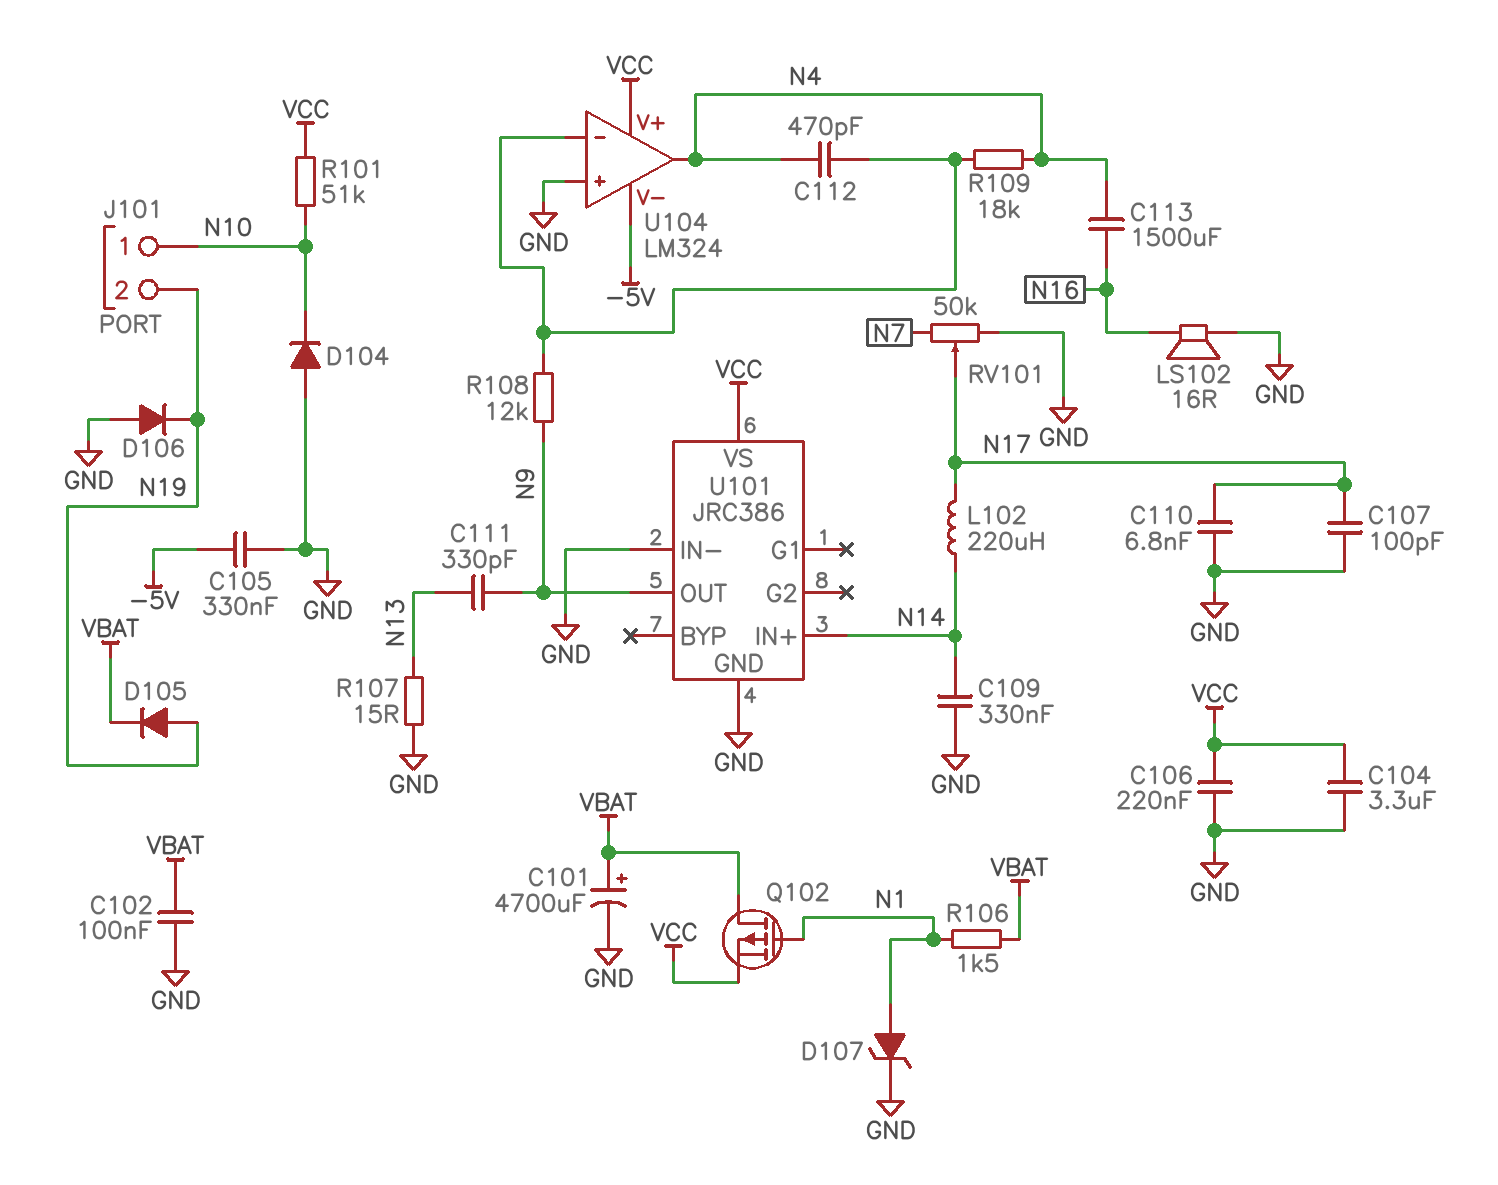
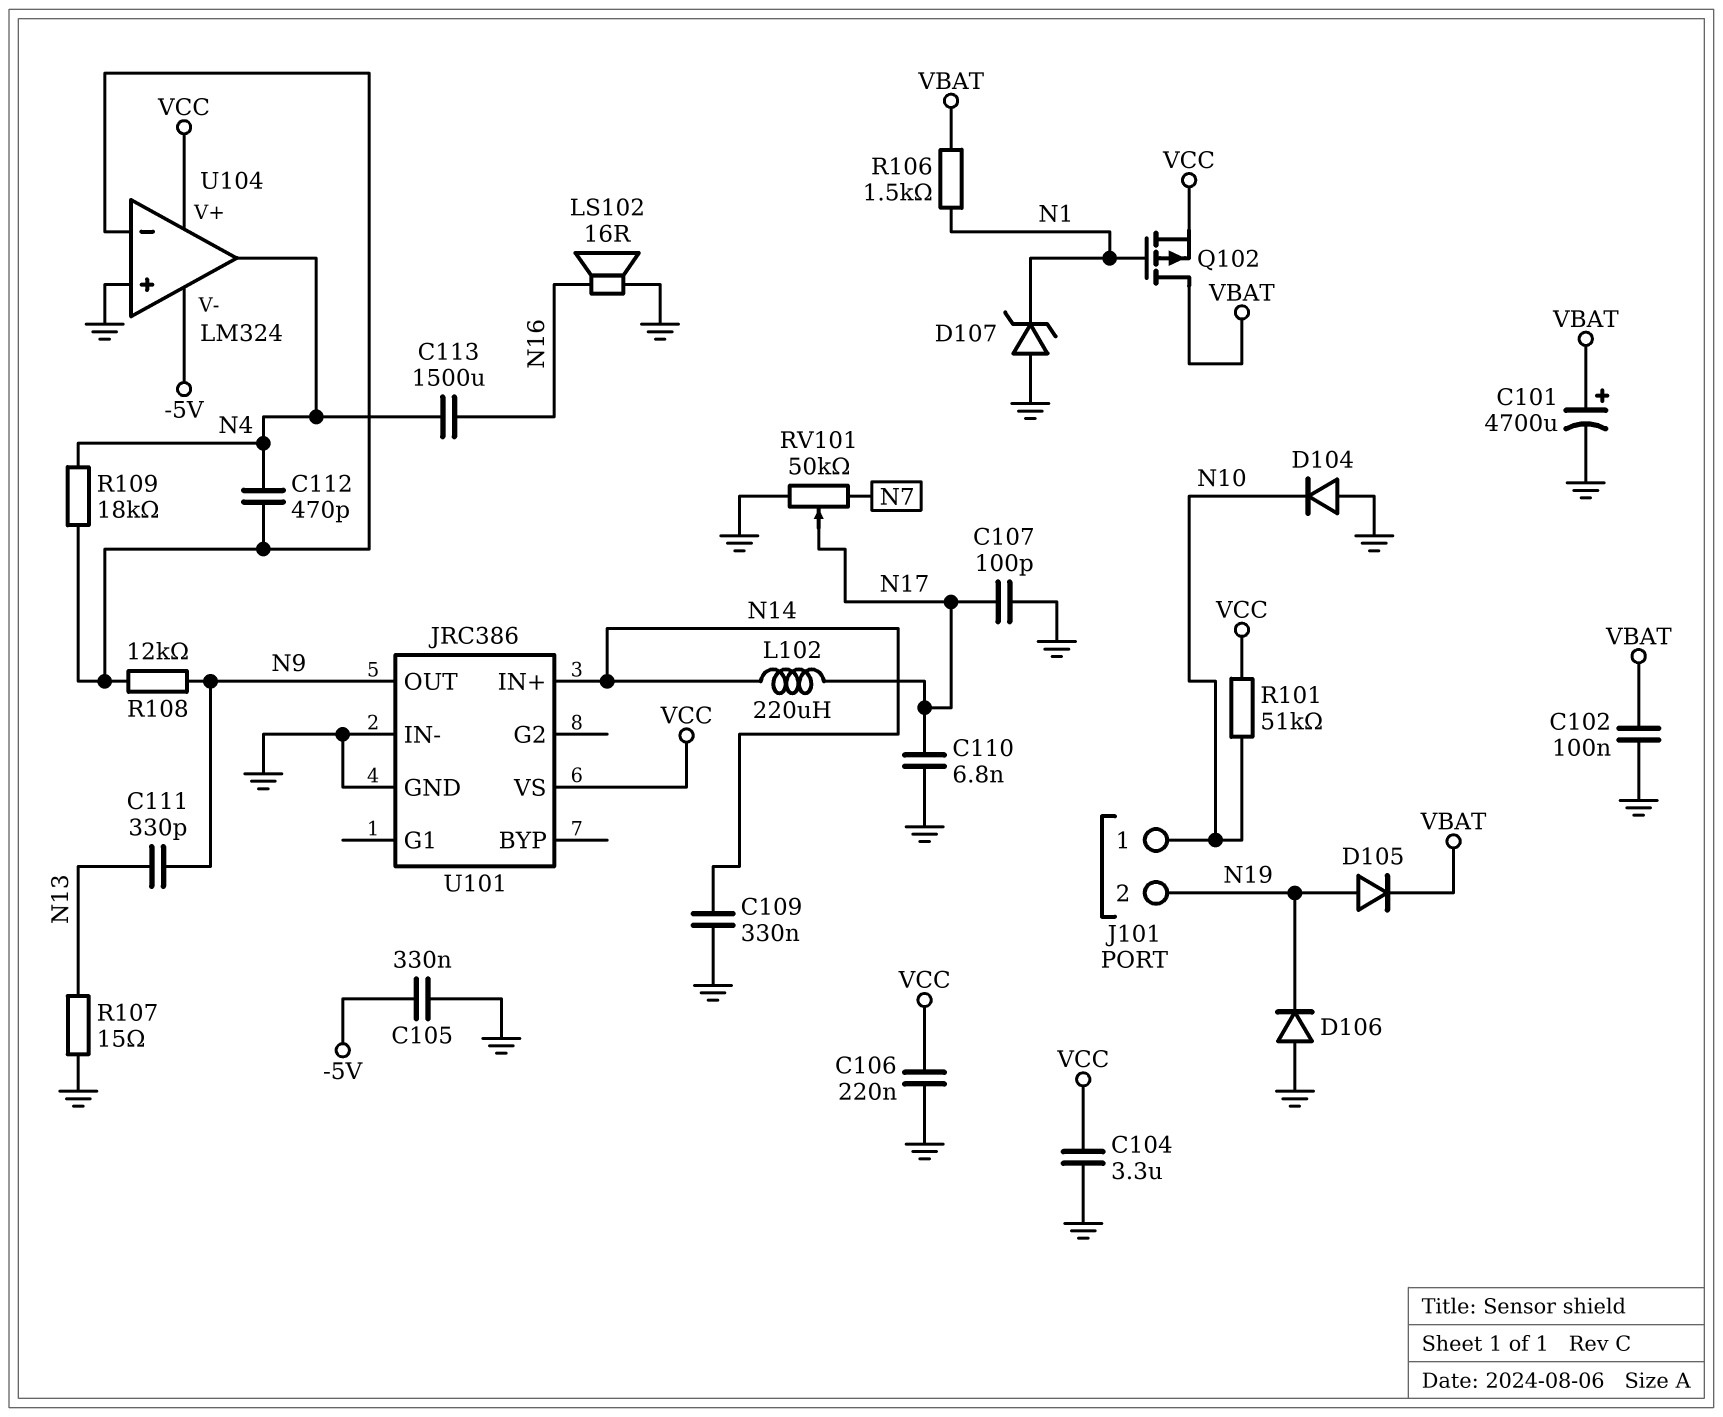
D107: zener (A N1, K GND) -> zener (A GND, K N1)

